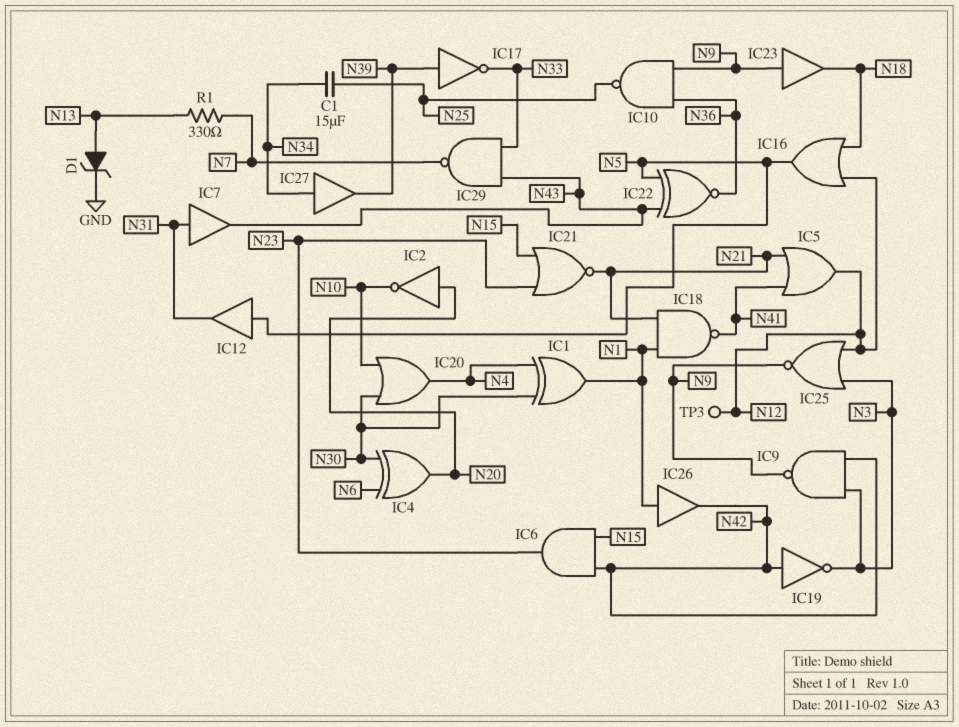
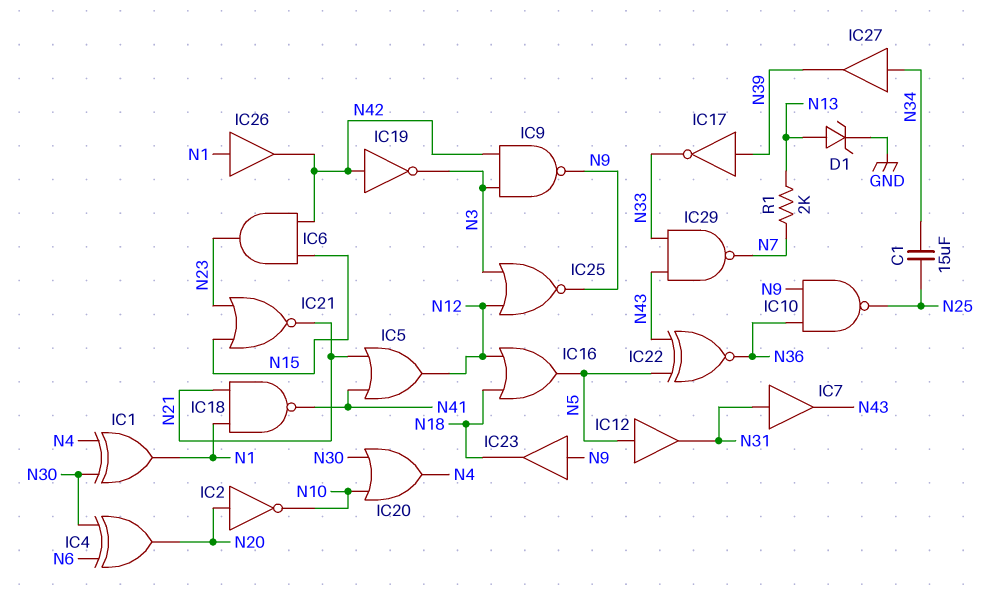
R1: 330 (N7, N13) -> 2k (N7, N13)
TP3: test point (N12) -> none

